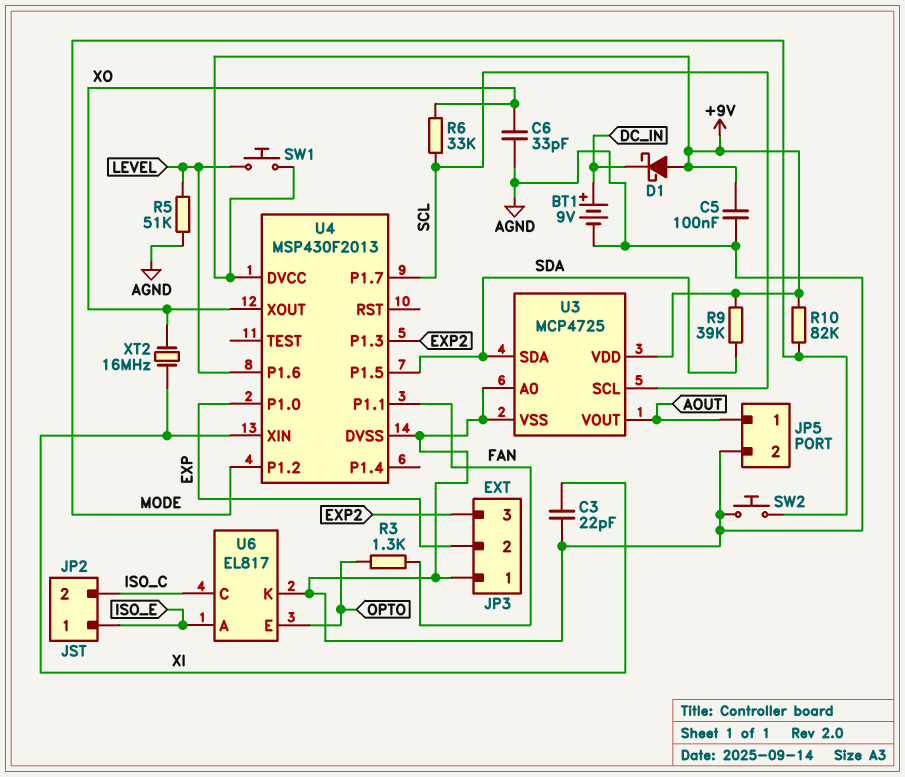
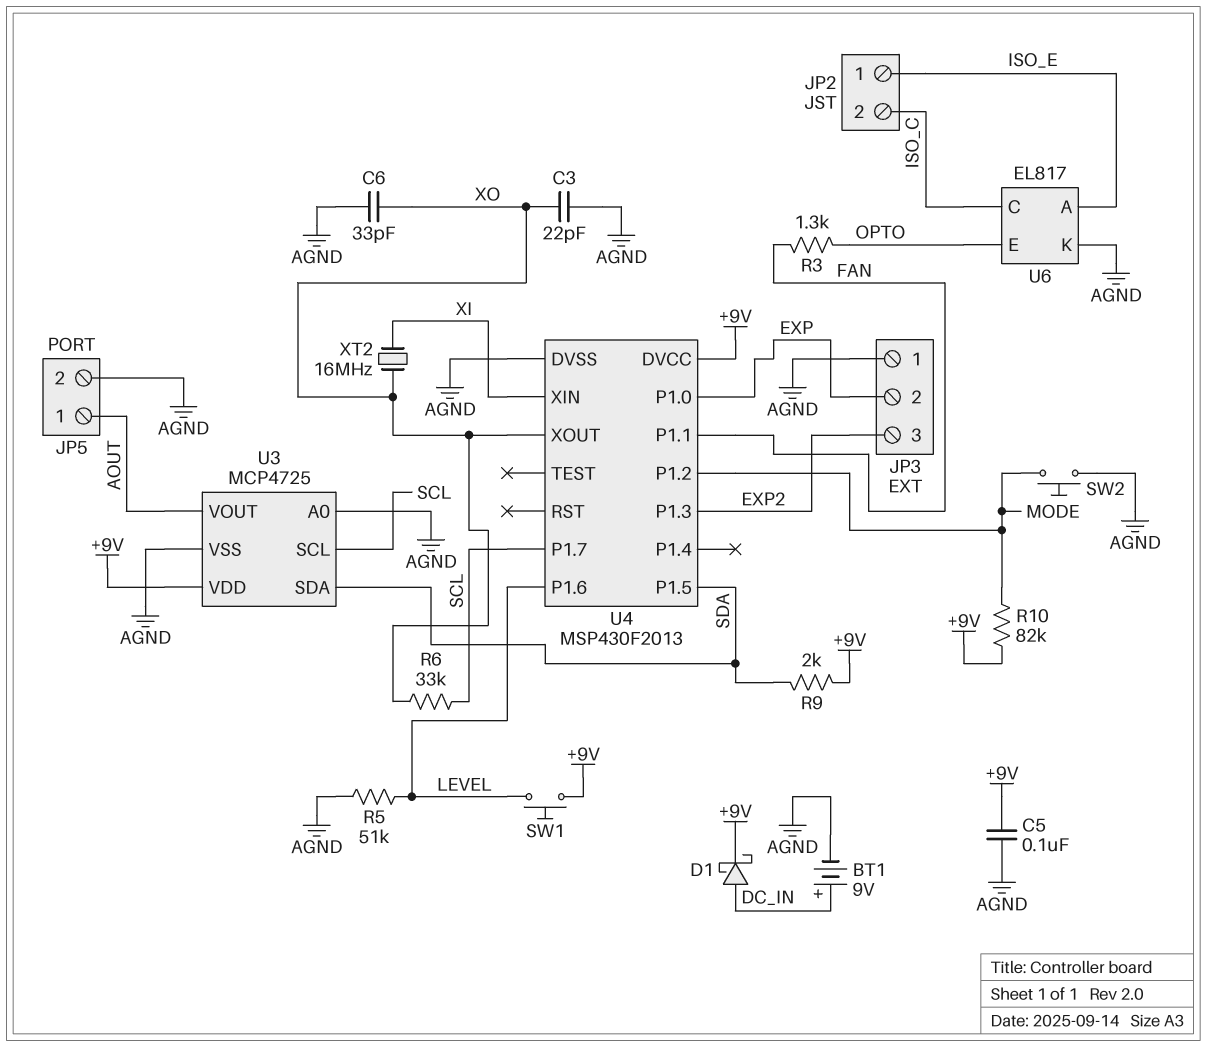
C3: 22pF (AGND, XI) -> 22pF (AGND, XO)
D1: schottky (A +9V, K DC_IN) -> schottky (A DC_IN, K +9V)
R9: 39k (+9V, SDA) -> 2k (+9V, SDA)

